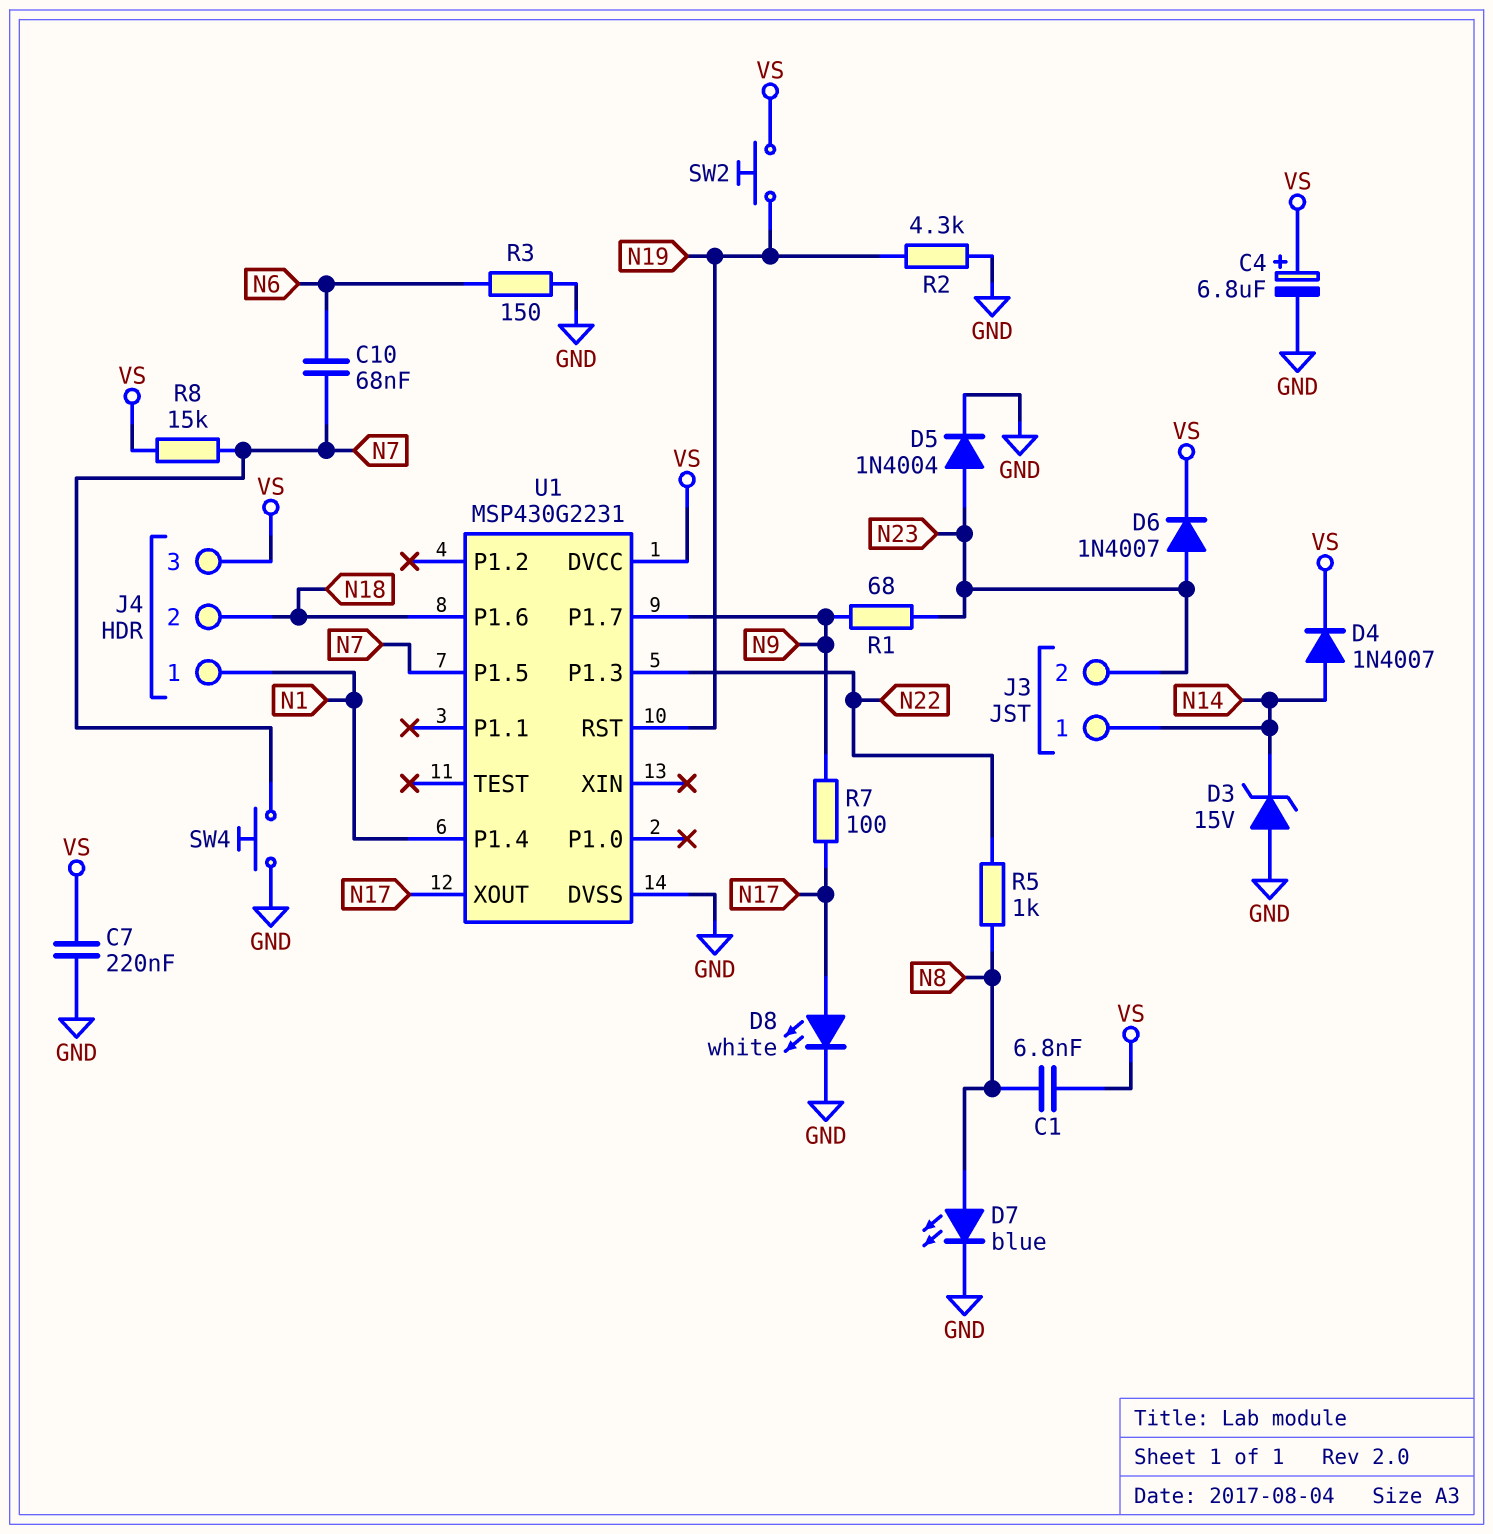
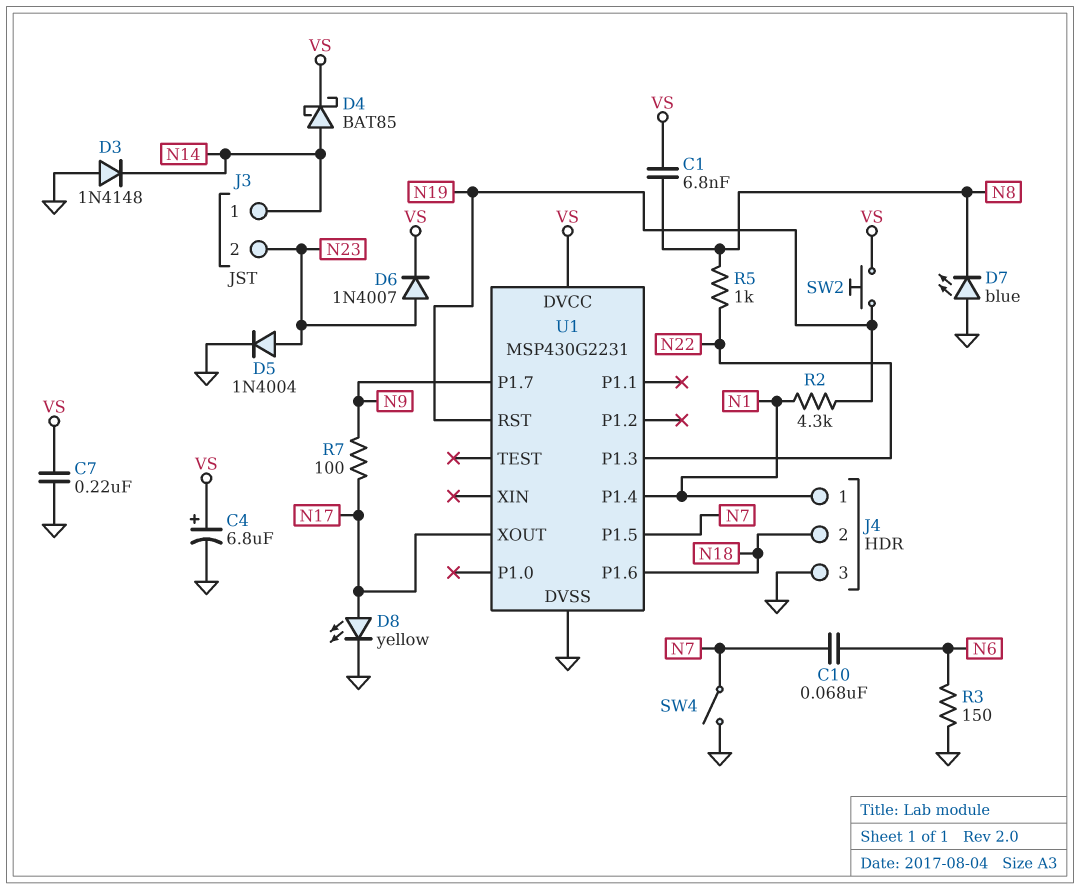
D3: zener 15V (A GND, K N14) -> diode 1N4148 (A GND, K N14)
D4: diode 1N4007 (A N14, K VS) -> schottky BAT85 (A N14, K VS)
D7: LED blue (A N8, K GND) -> LED blue (A GND, K N8)
D8: LED white (A N17, K GND) -> LED yellow (A N17, K GND)
J4 pin 3: VS -> GND
R1: 68 (N9, N23) -> none
R2: 4.3k (GND, N19) -> 4.3k (N1, N19)
R8: 15k (N7, VS) -> none
SW4: button (GND, N7) -> switch (GND, N7)

